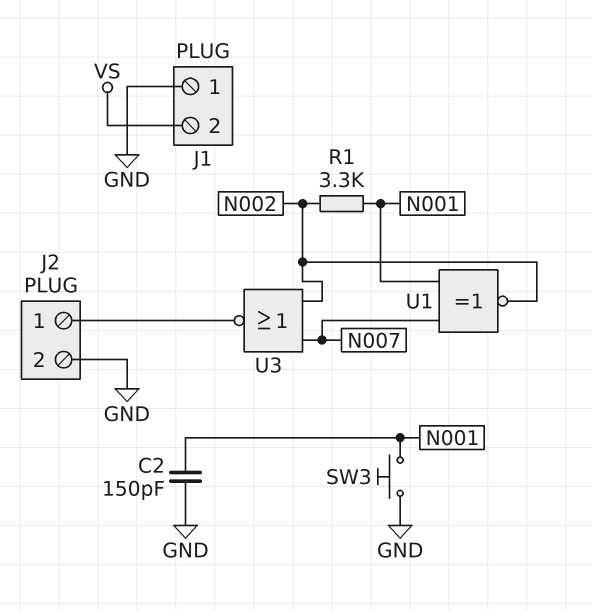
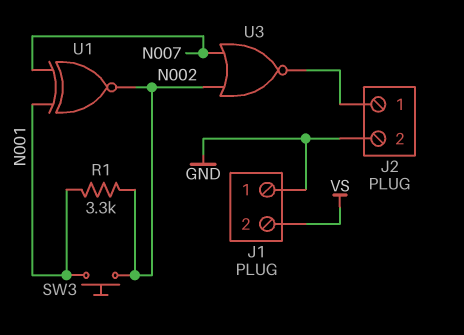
C2: 150pF (GND, N001) -> none
SW3: button (GND, N001) -> button (N001, N002)

